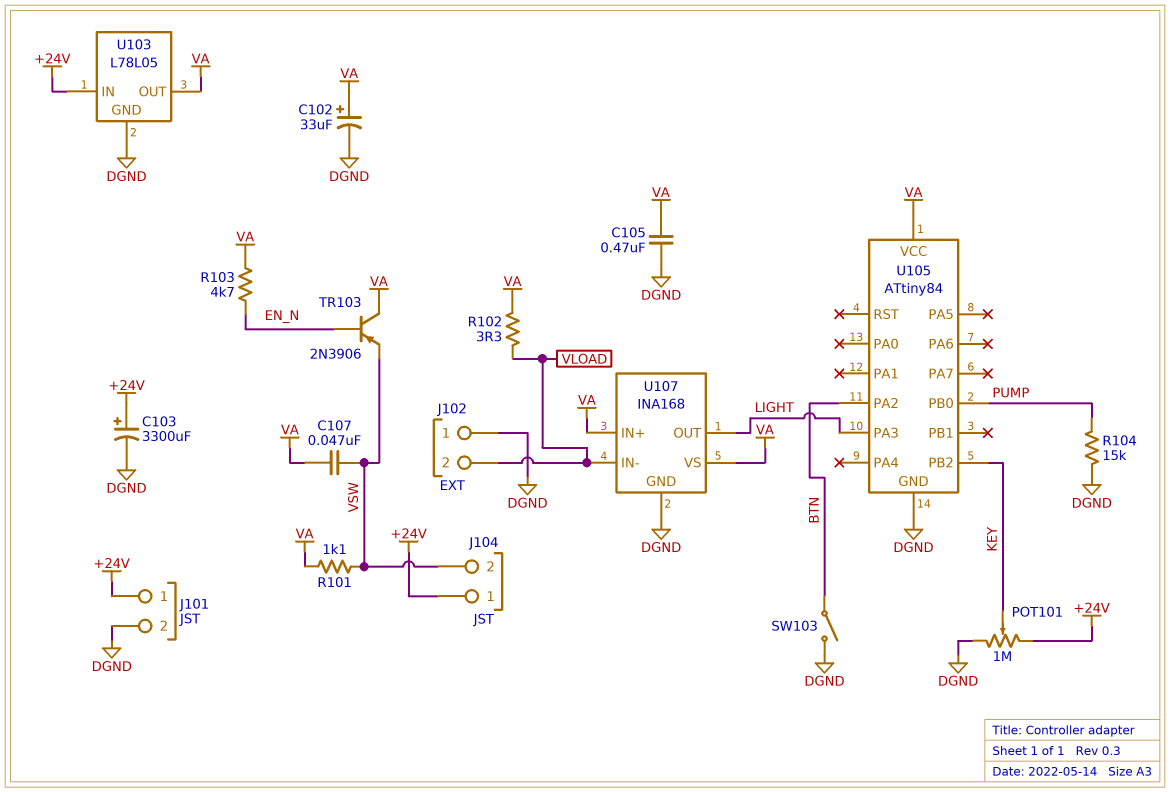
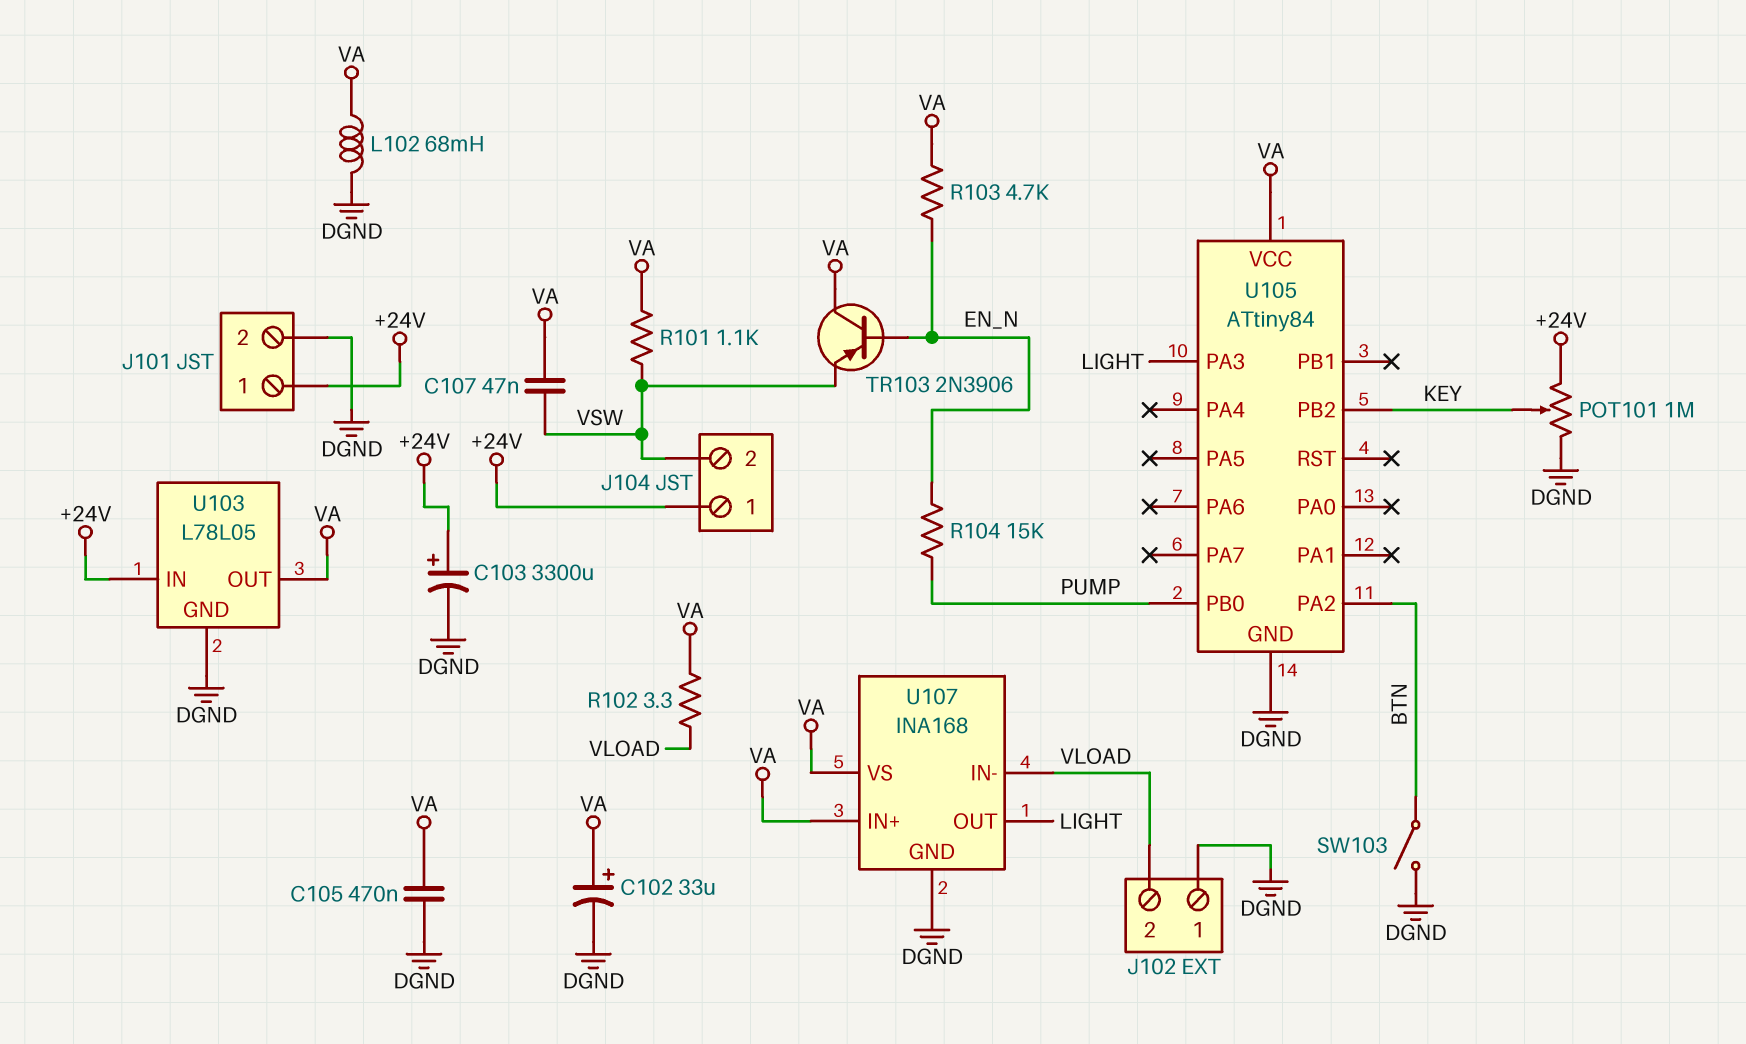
L102: none -> 68mH (DGND, VA)
R104: 15k (DGND, PUMP) -> 15k (EN_N, PUMP)

